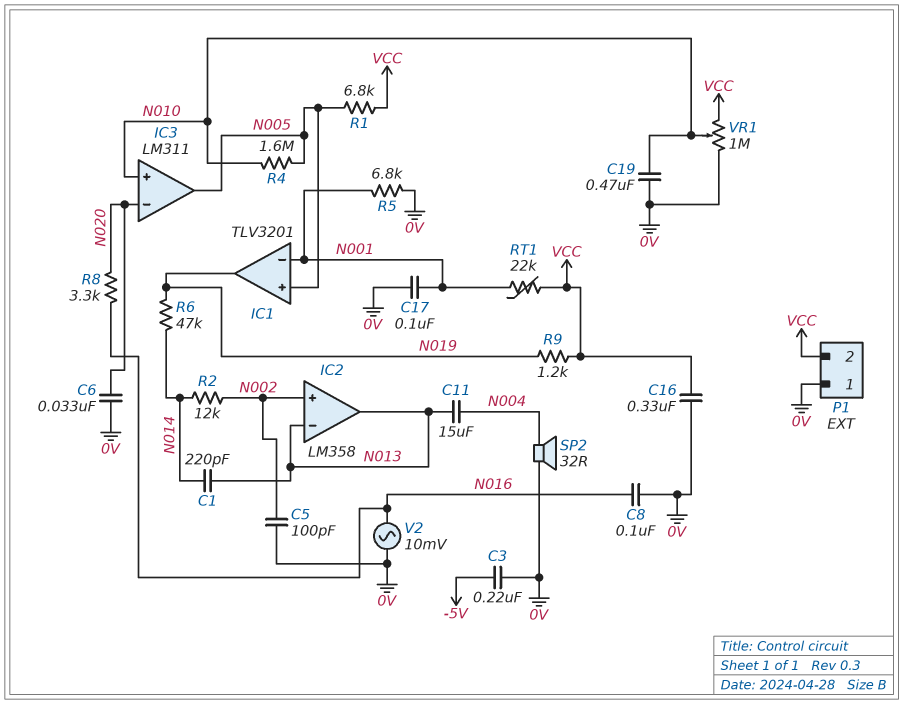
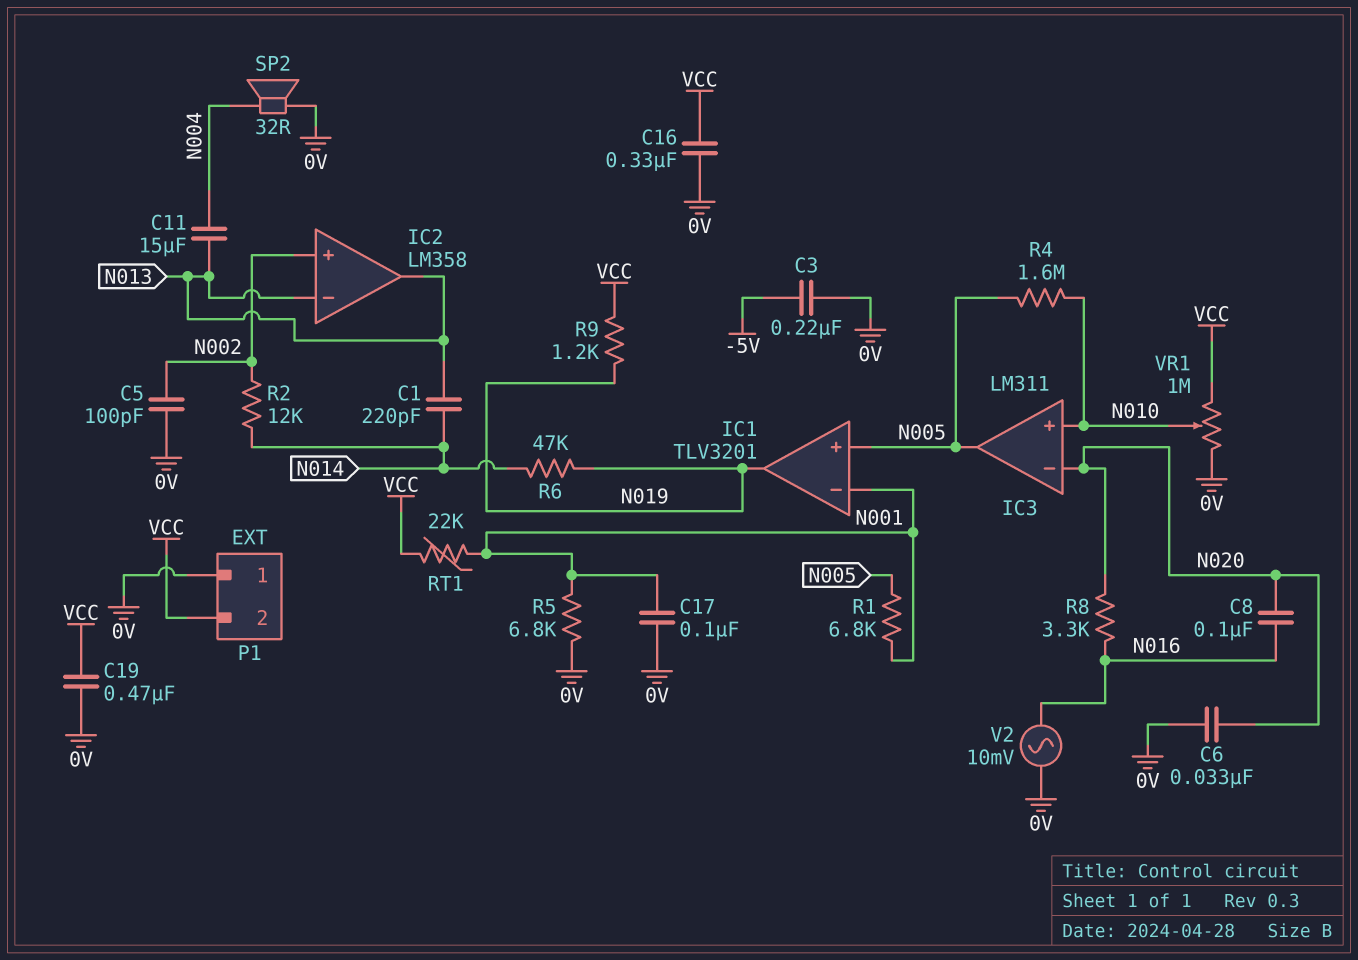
C8: 100nF (0V, N016) -> 100nF (N016, N020)
C19: 470nF (0V, N010) -> 470nF (0V, VCC)
R1: 6.8k (N005, VCC) -> 6.8k (N001, N005)

